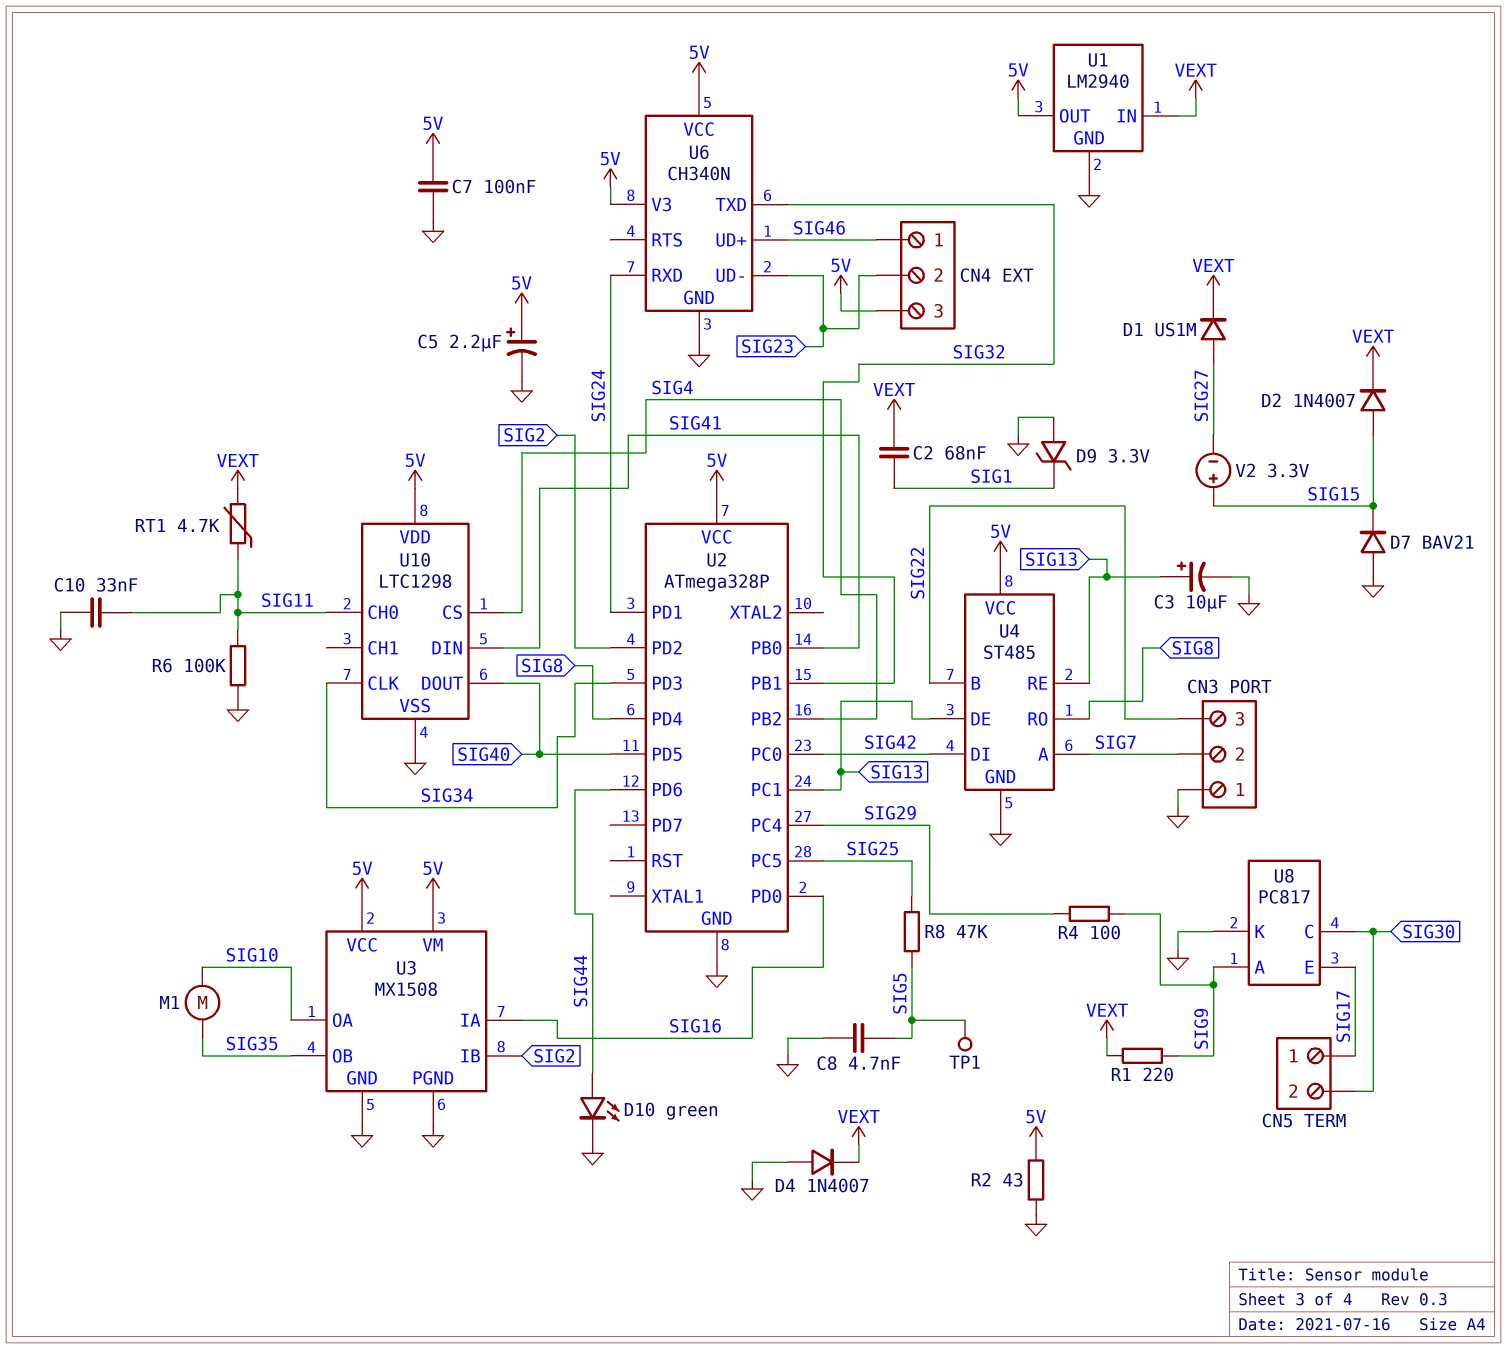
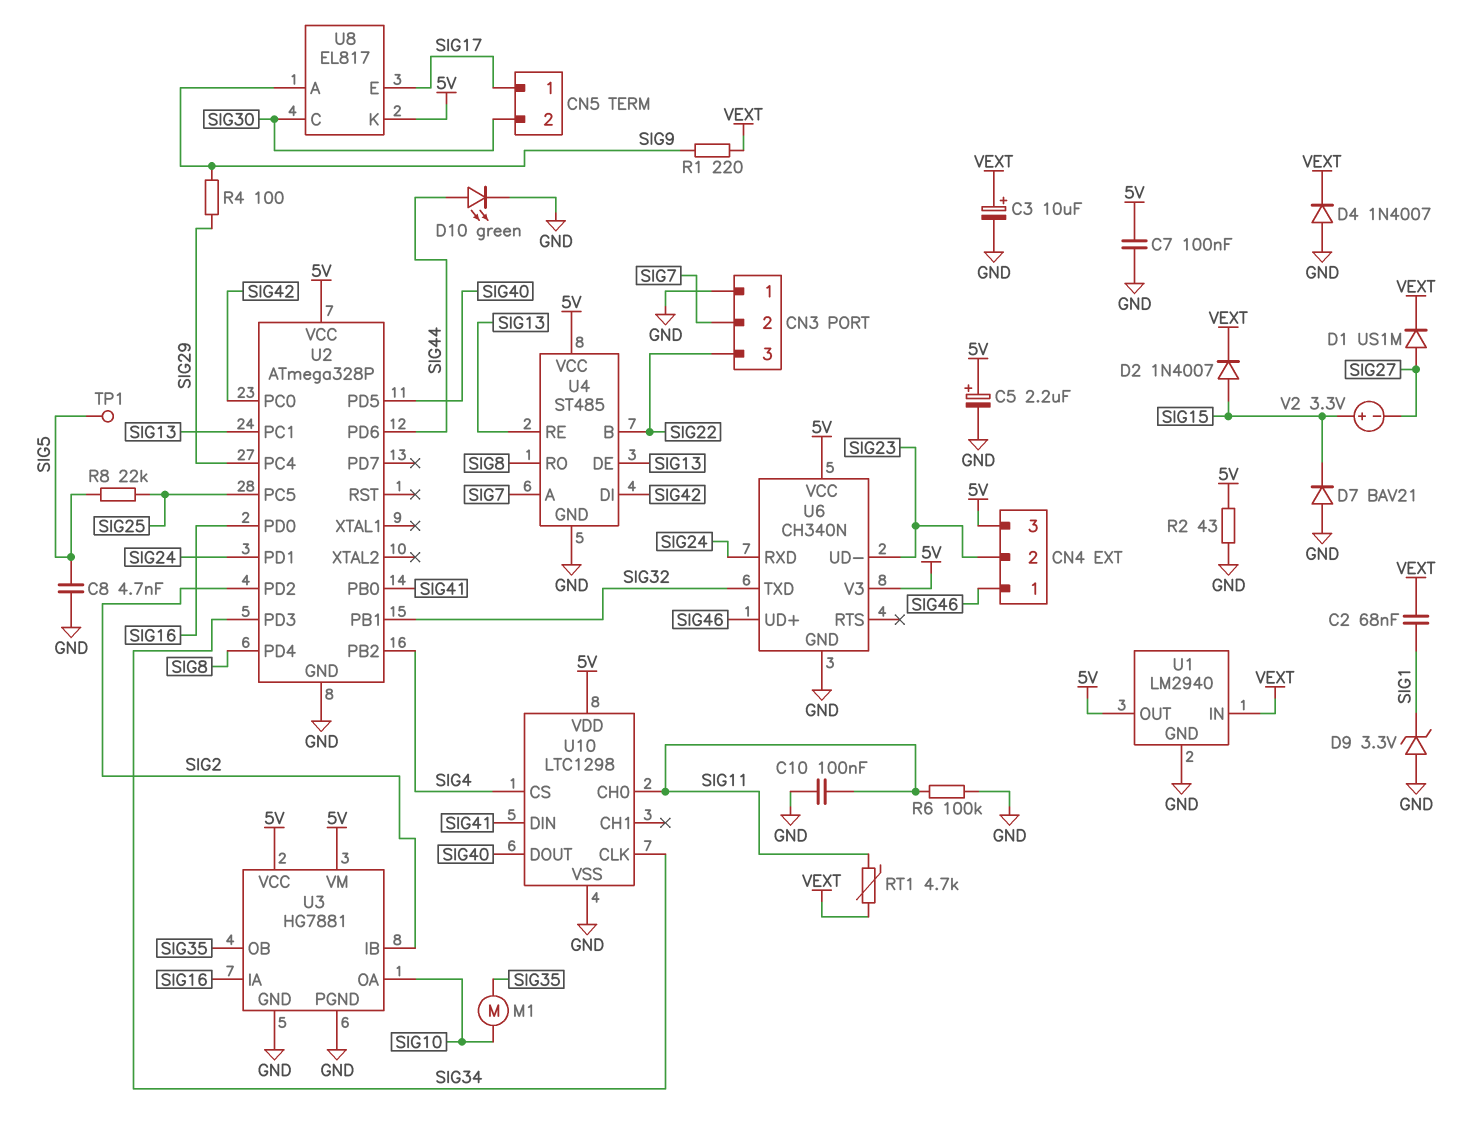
C3: 10uF (plus SIG13, minus GND) -> 10uF (plus VEXT, minus GND)
C10: 33nF (GND, SIG11) -> 100nF (GND, SIG11)
R8: 47k (SIG5, SIG25) -> 22k (SIG5, SIG25)
U3: MX1508 -> HG7881
U8: PC817 -> EL817
U8 pin K: GND -> 5V

